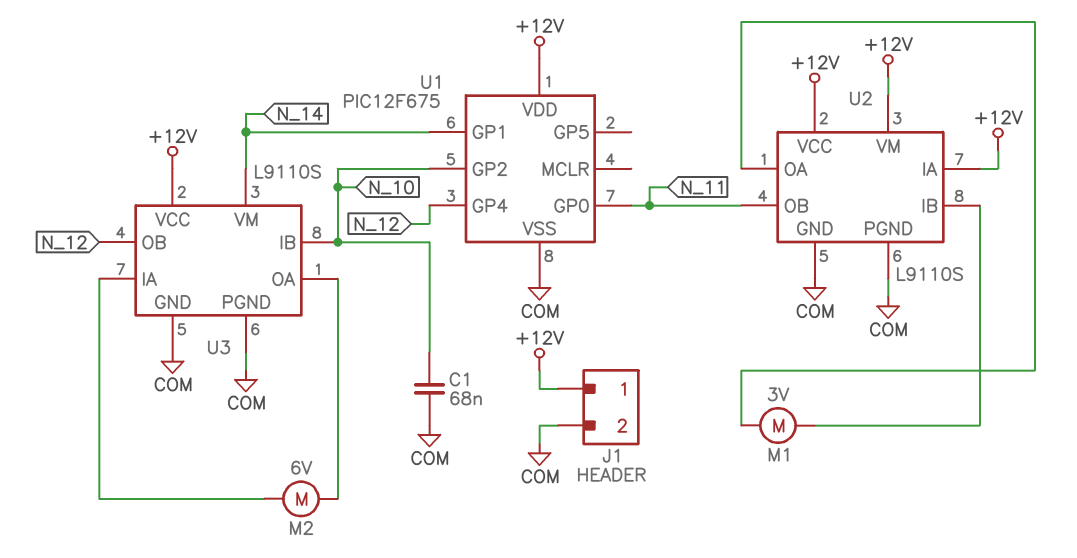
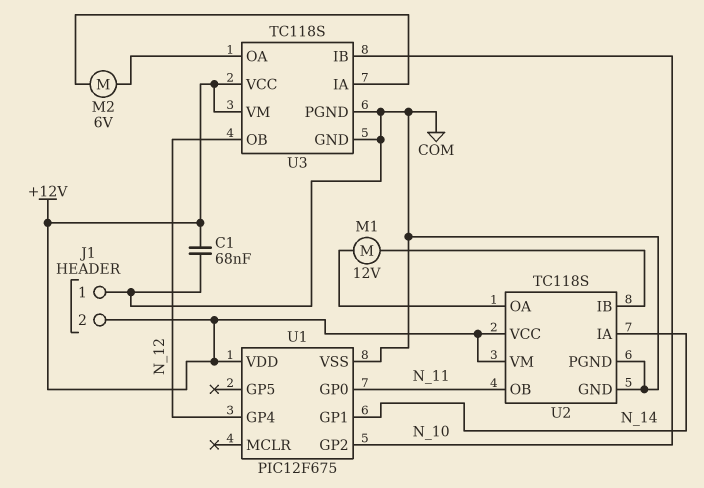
C1: 68nF (COM, N_10) -> 68nF (+12V, COM)
J1 pin 1: +12V -> COM
J1 pin 2: COM -> +12V
M1: motor 3V (U2/IB, U2/OA) -> motor 12V (U2/IB, U2/OA)
U2: L9110S -> TC118S
U2 pin IA: +12V -> N_14
U3: L9110S -> TC118S
U3 pin VM: N_14 -> +12V

